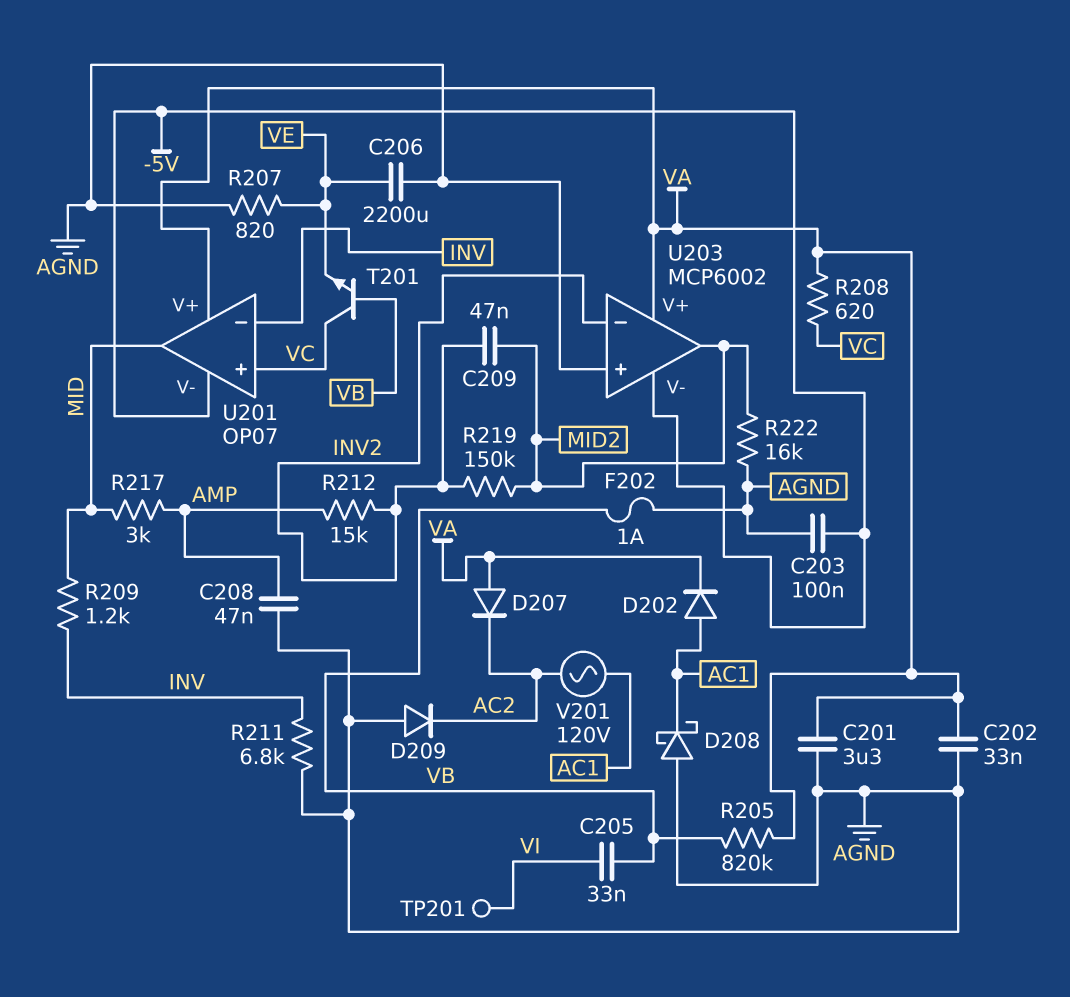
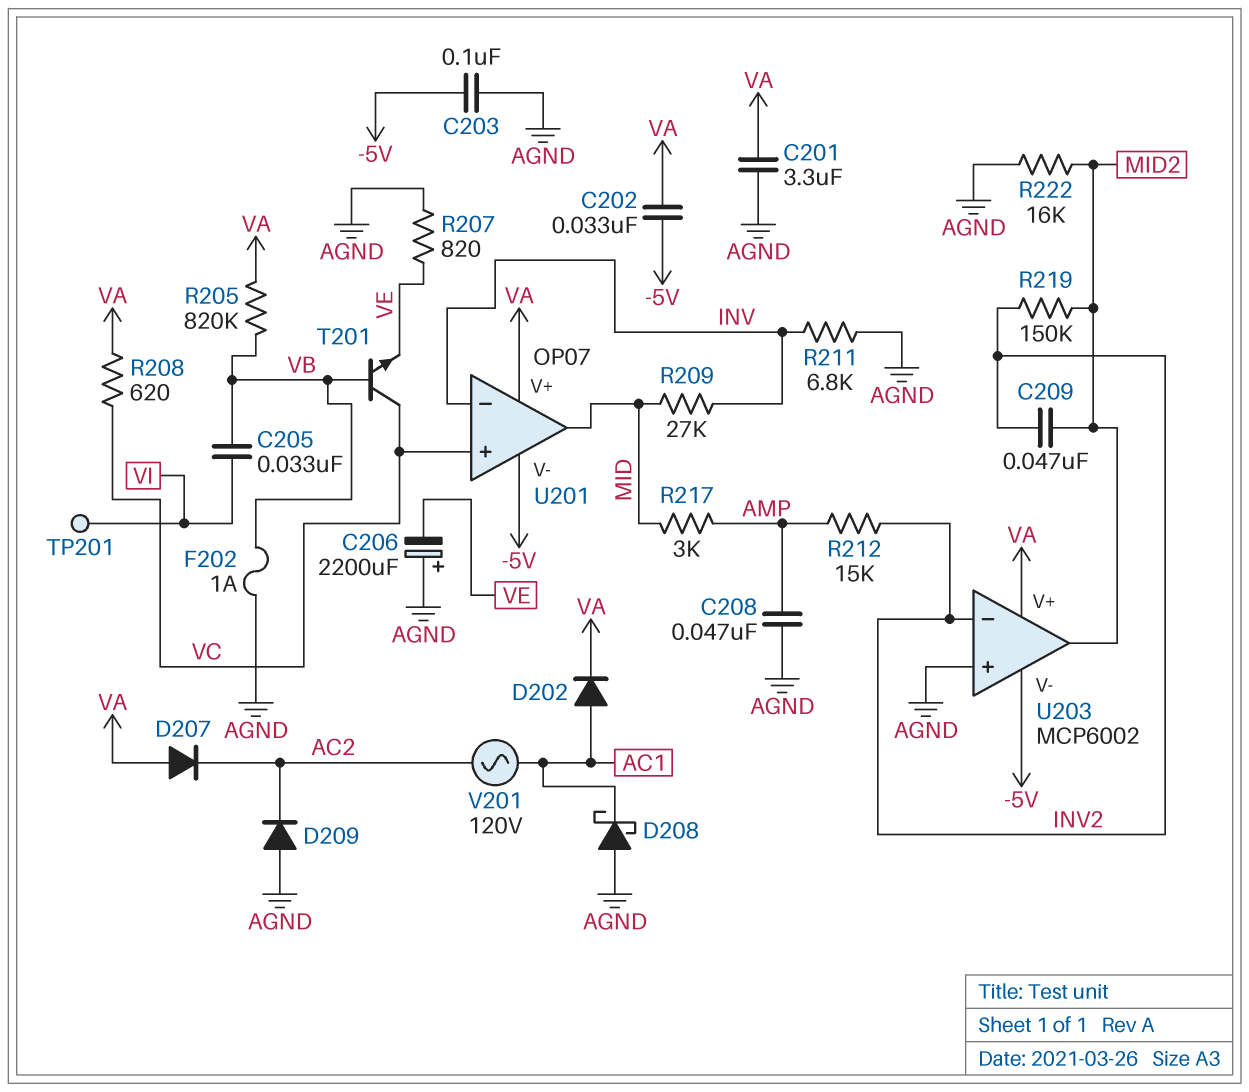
C202: 33nF (AGND, VA) -> 33nF (-5V, VA)
C206: 2200uF (AGND, VE) -> 2200uF (plus AGND, minus VE)
R209: 1.2k (INV, MID) -> 27k (INV, MID)

